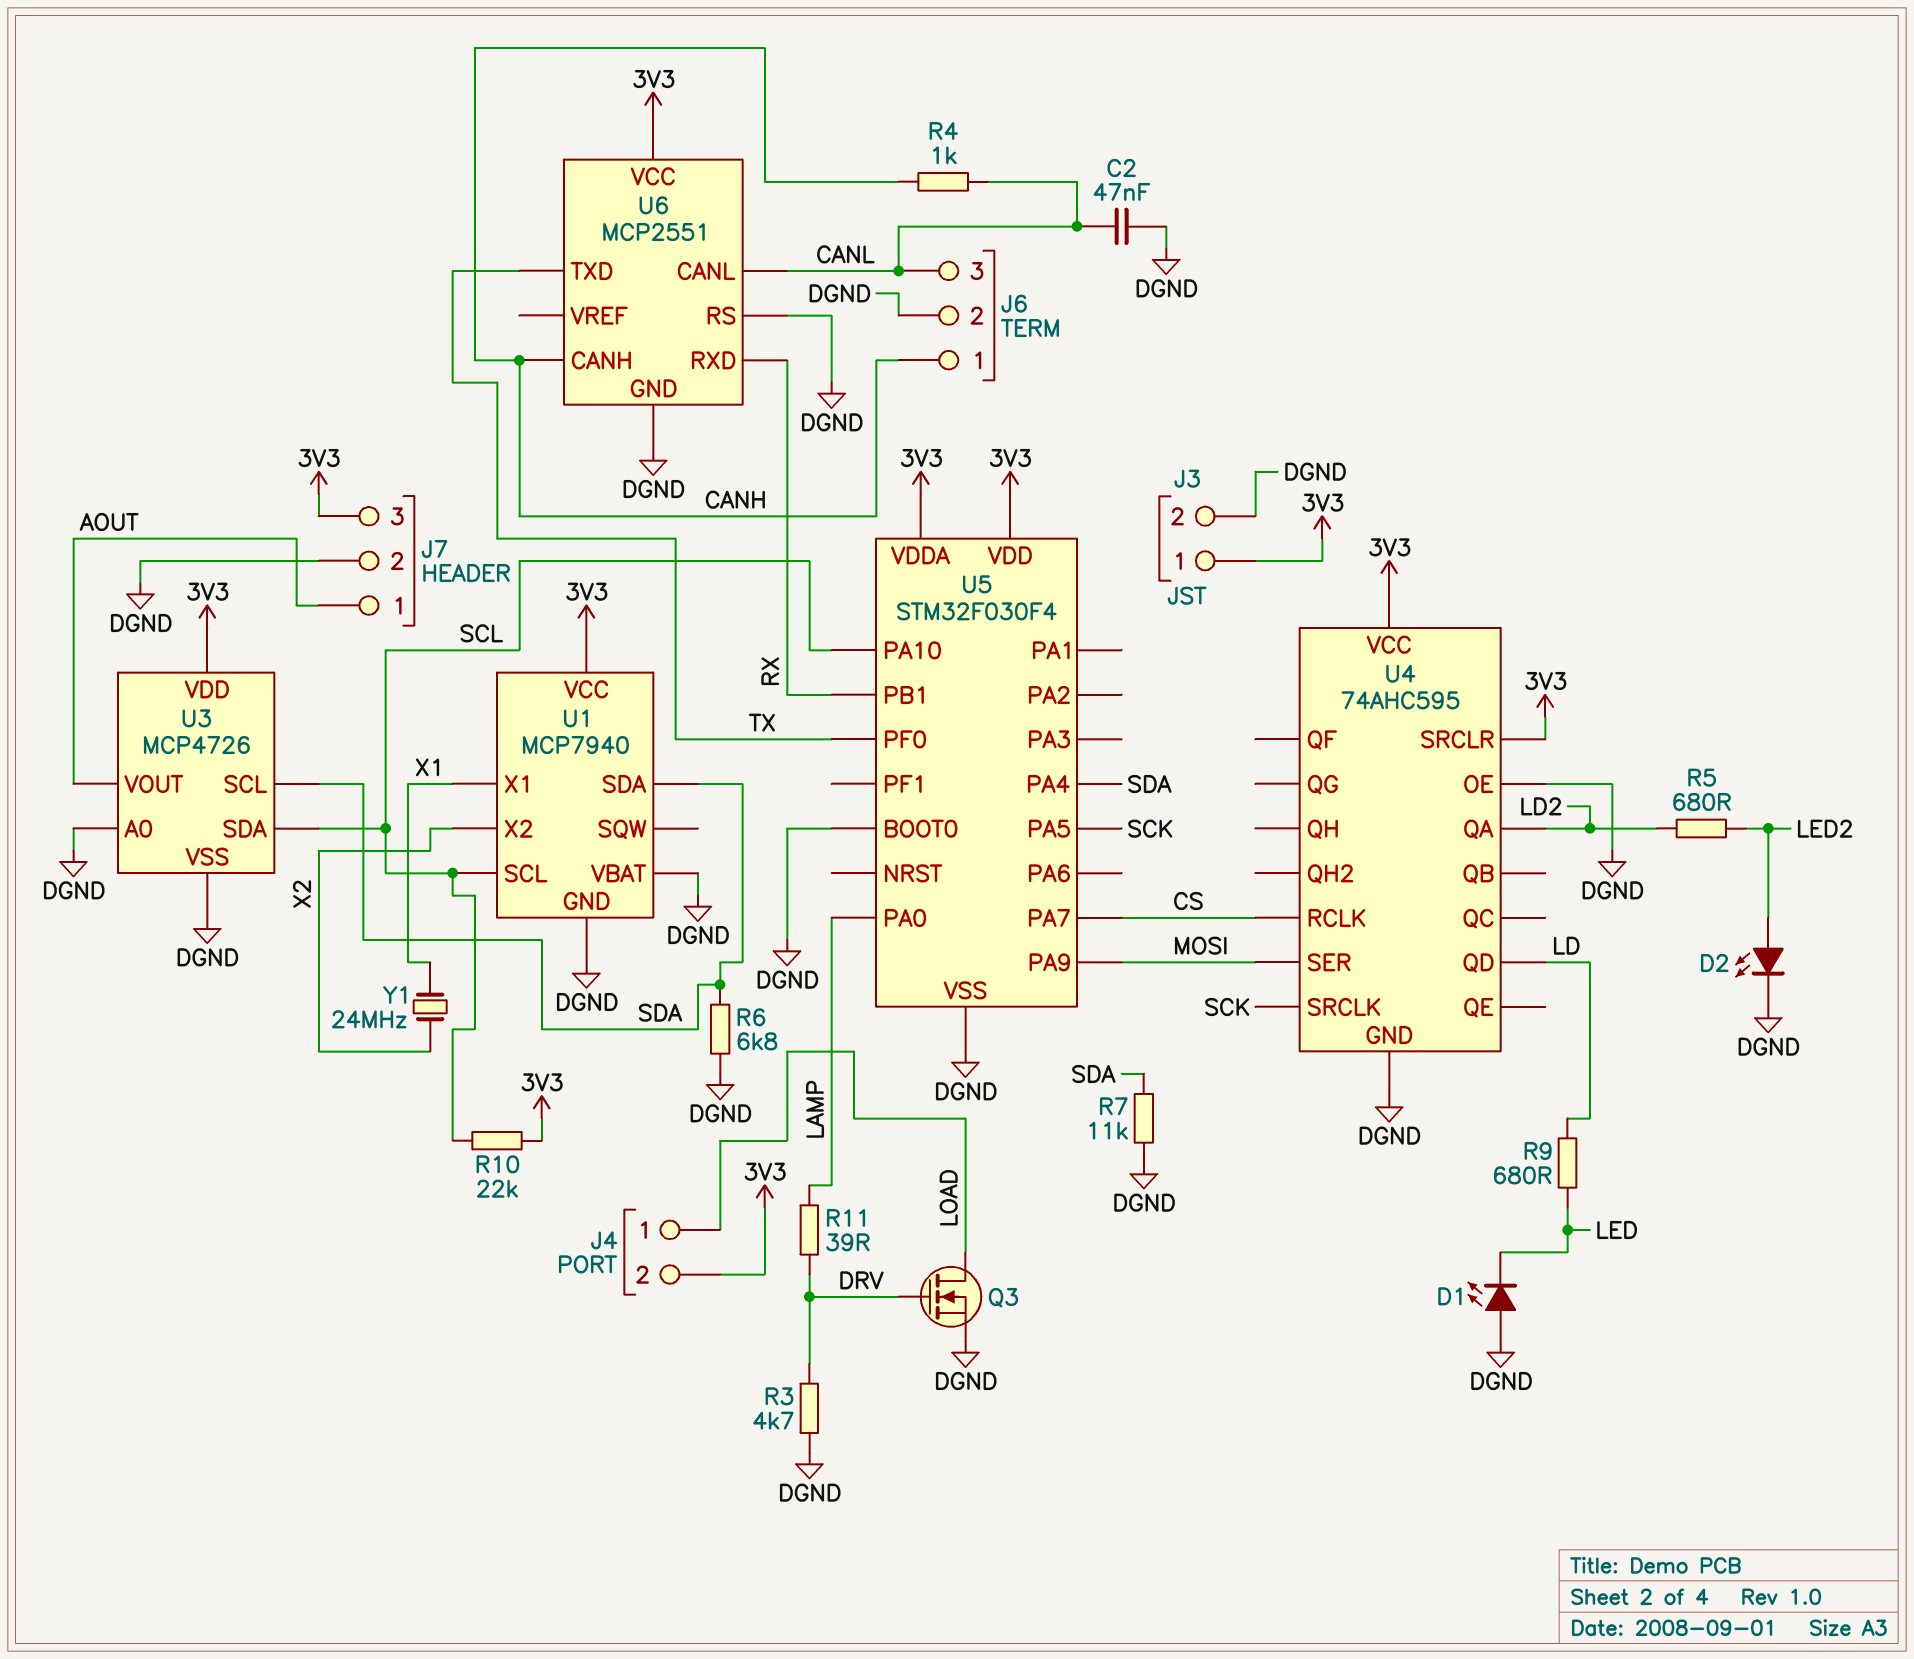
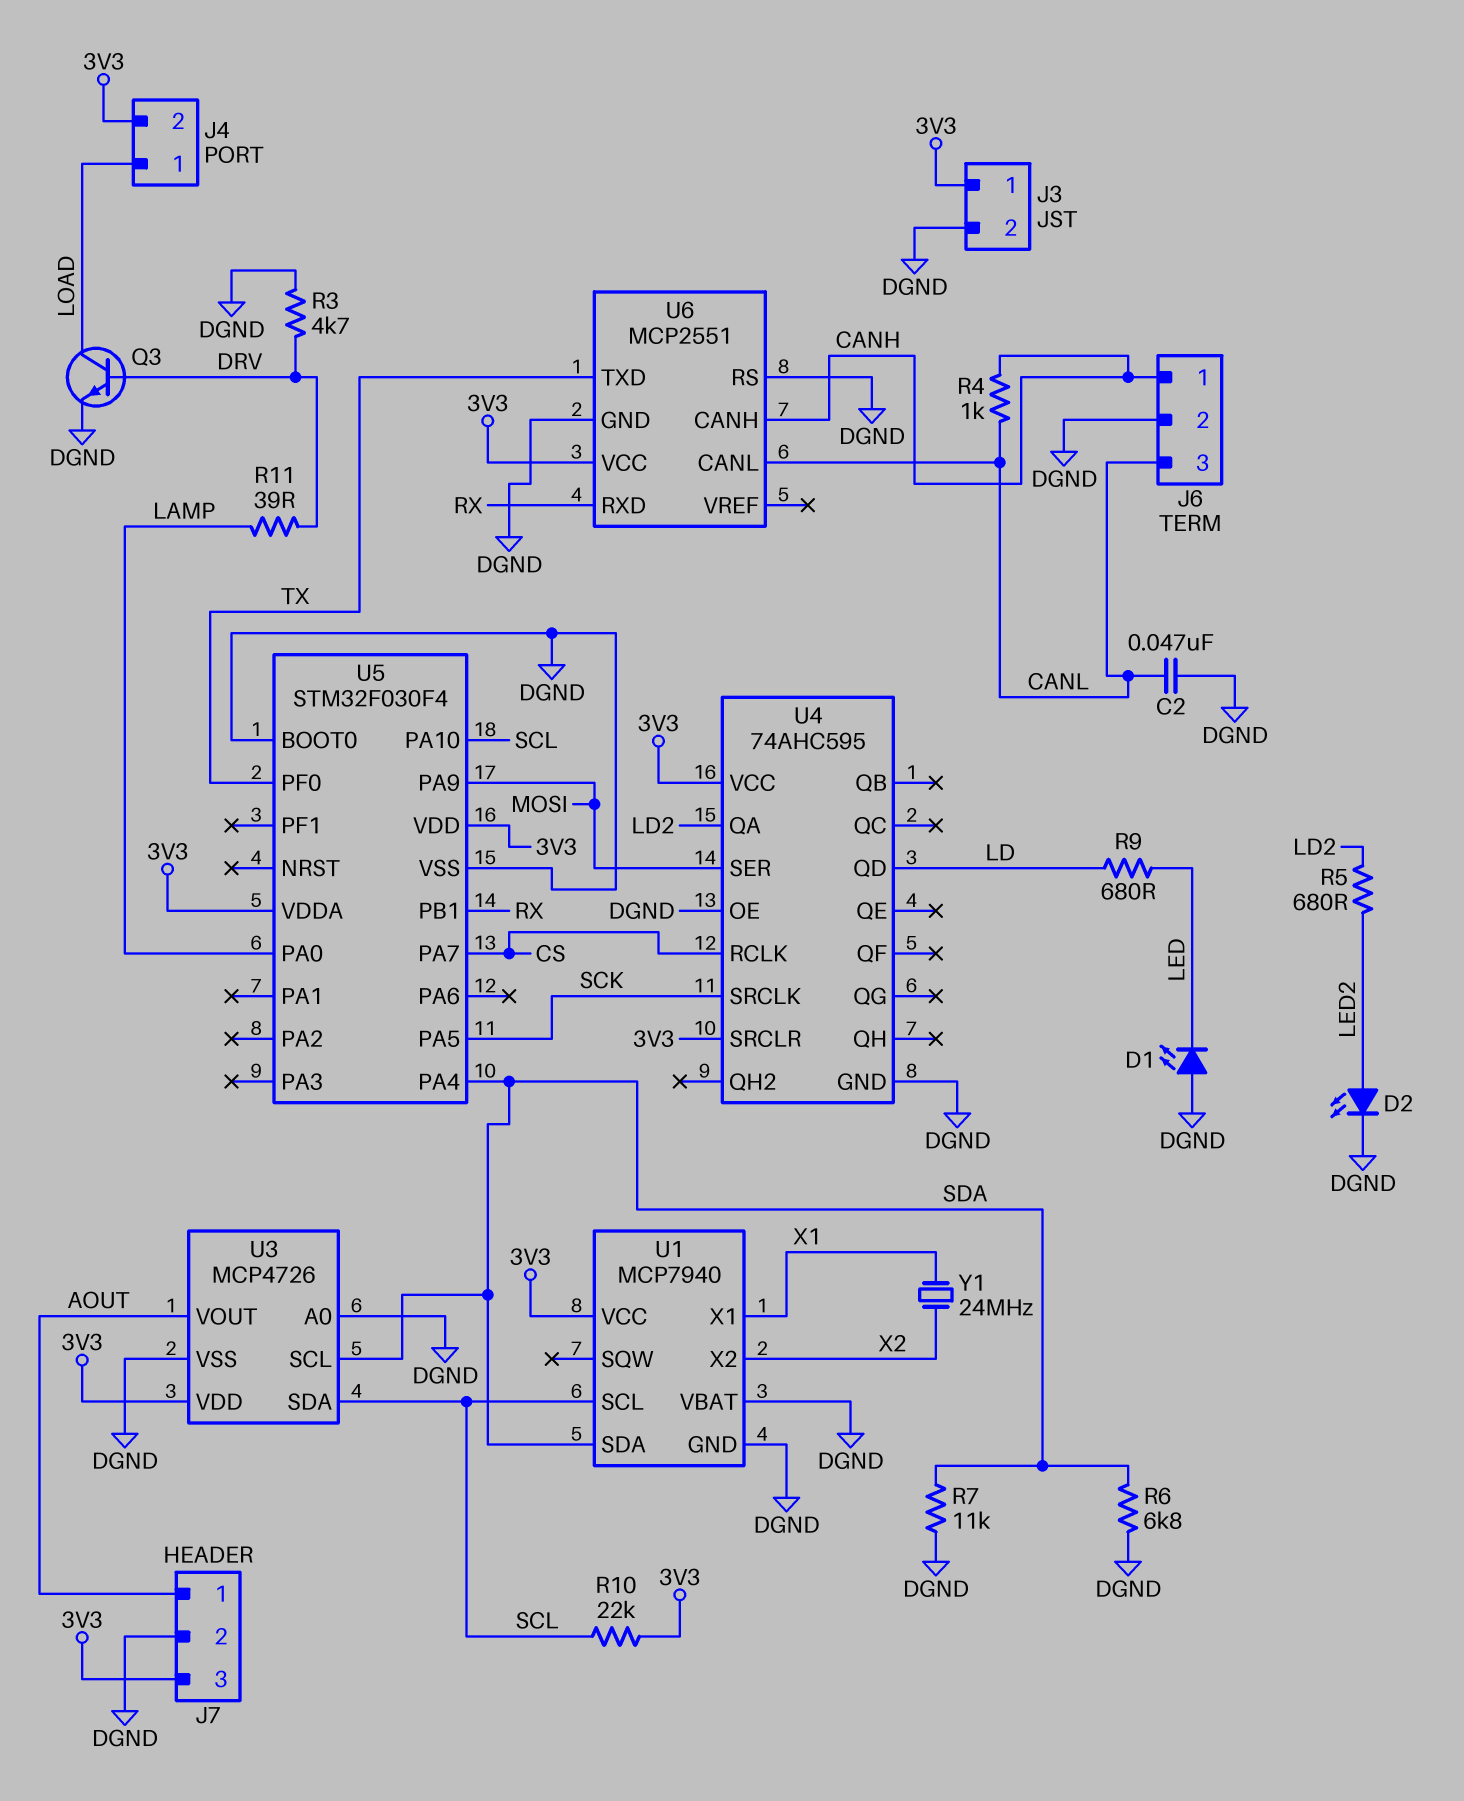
Q3: NMOS (G DRV, D LOAD, S DGND) -> NPN (B DRV, C LOAD, E DGND)

